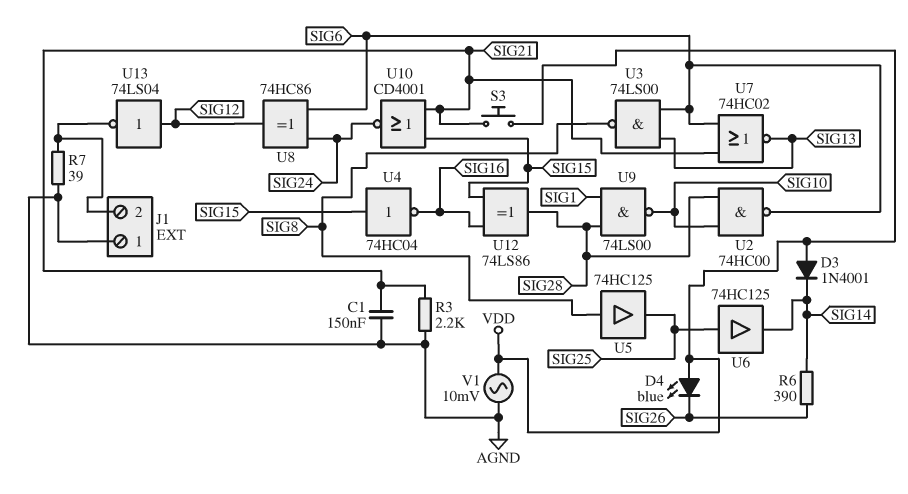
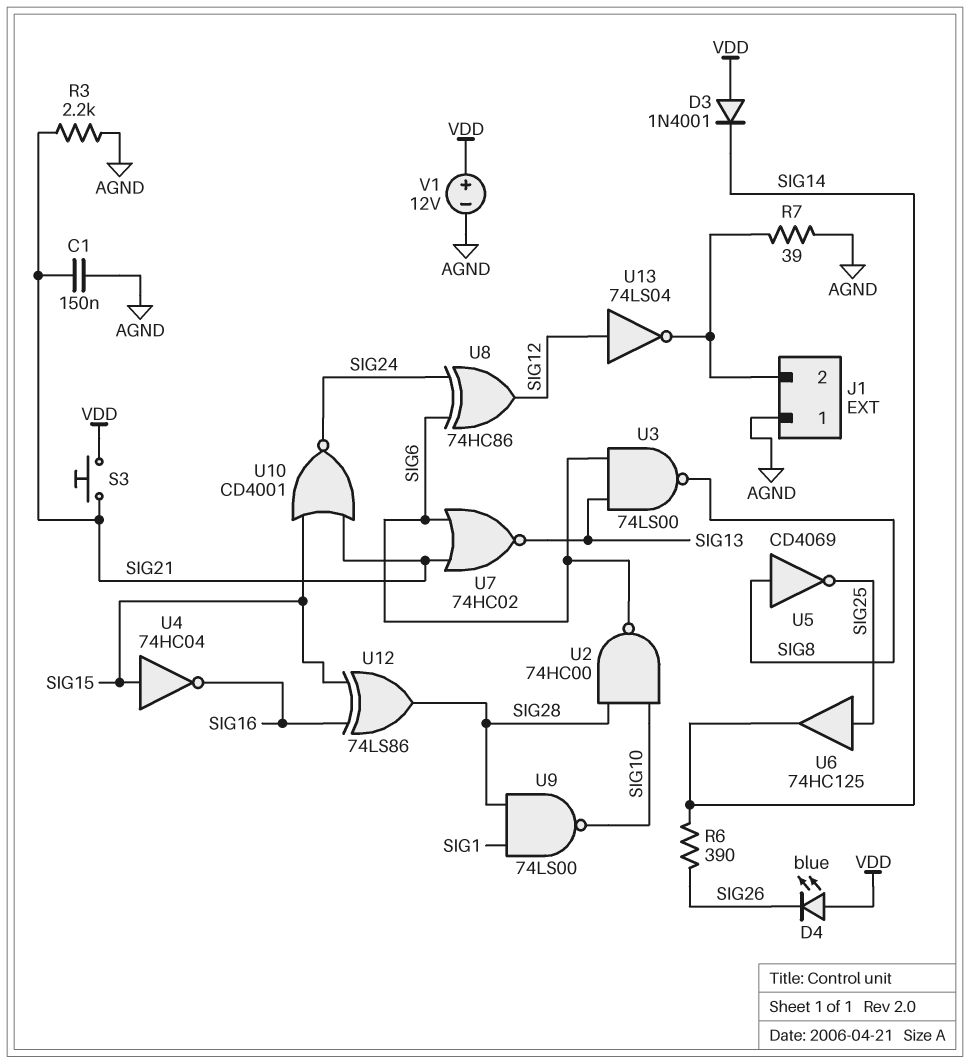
U5: buffer 74HC125 (in SIG8, out SIG25) -> NOT CD4069 (in SIG8, out SIG25)
V1: AC 10mV (AGND, VDD) -> 12V (plus VDD, minus AGND)

